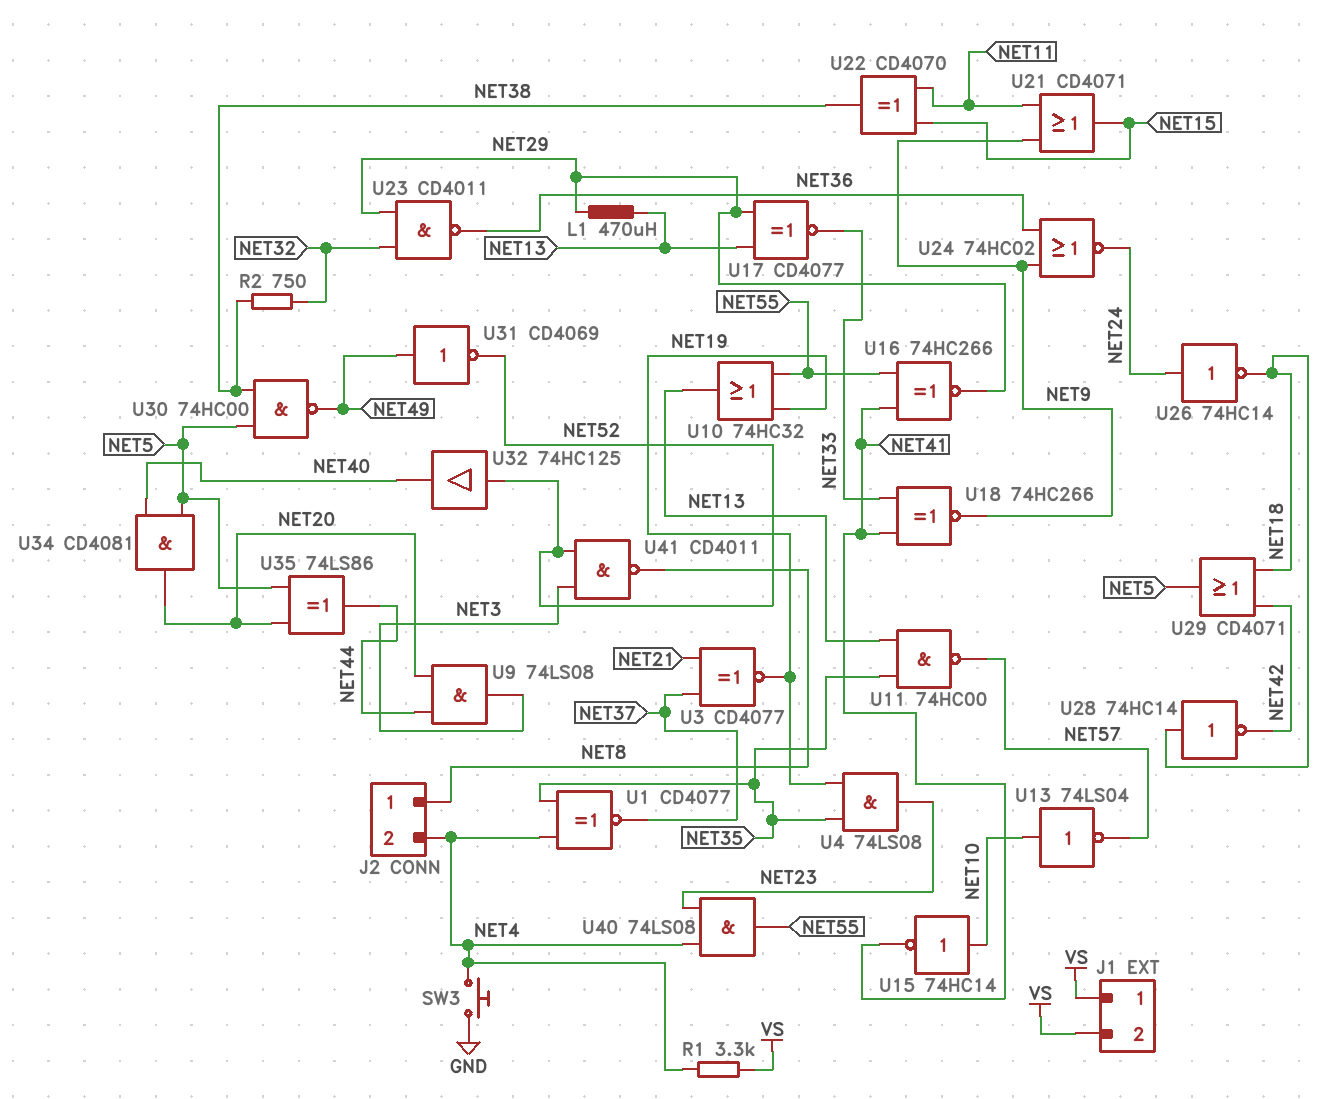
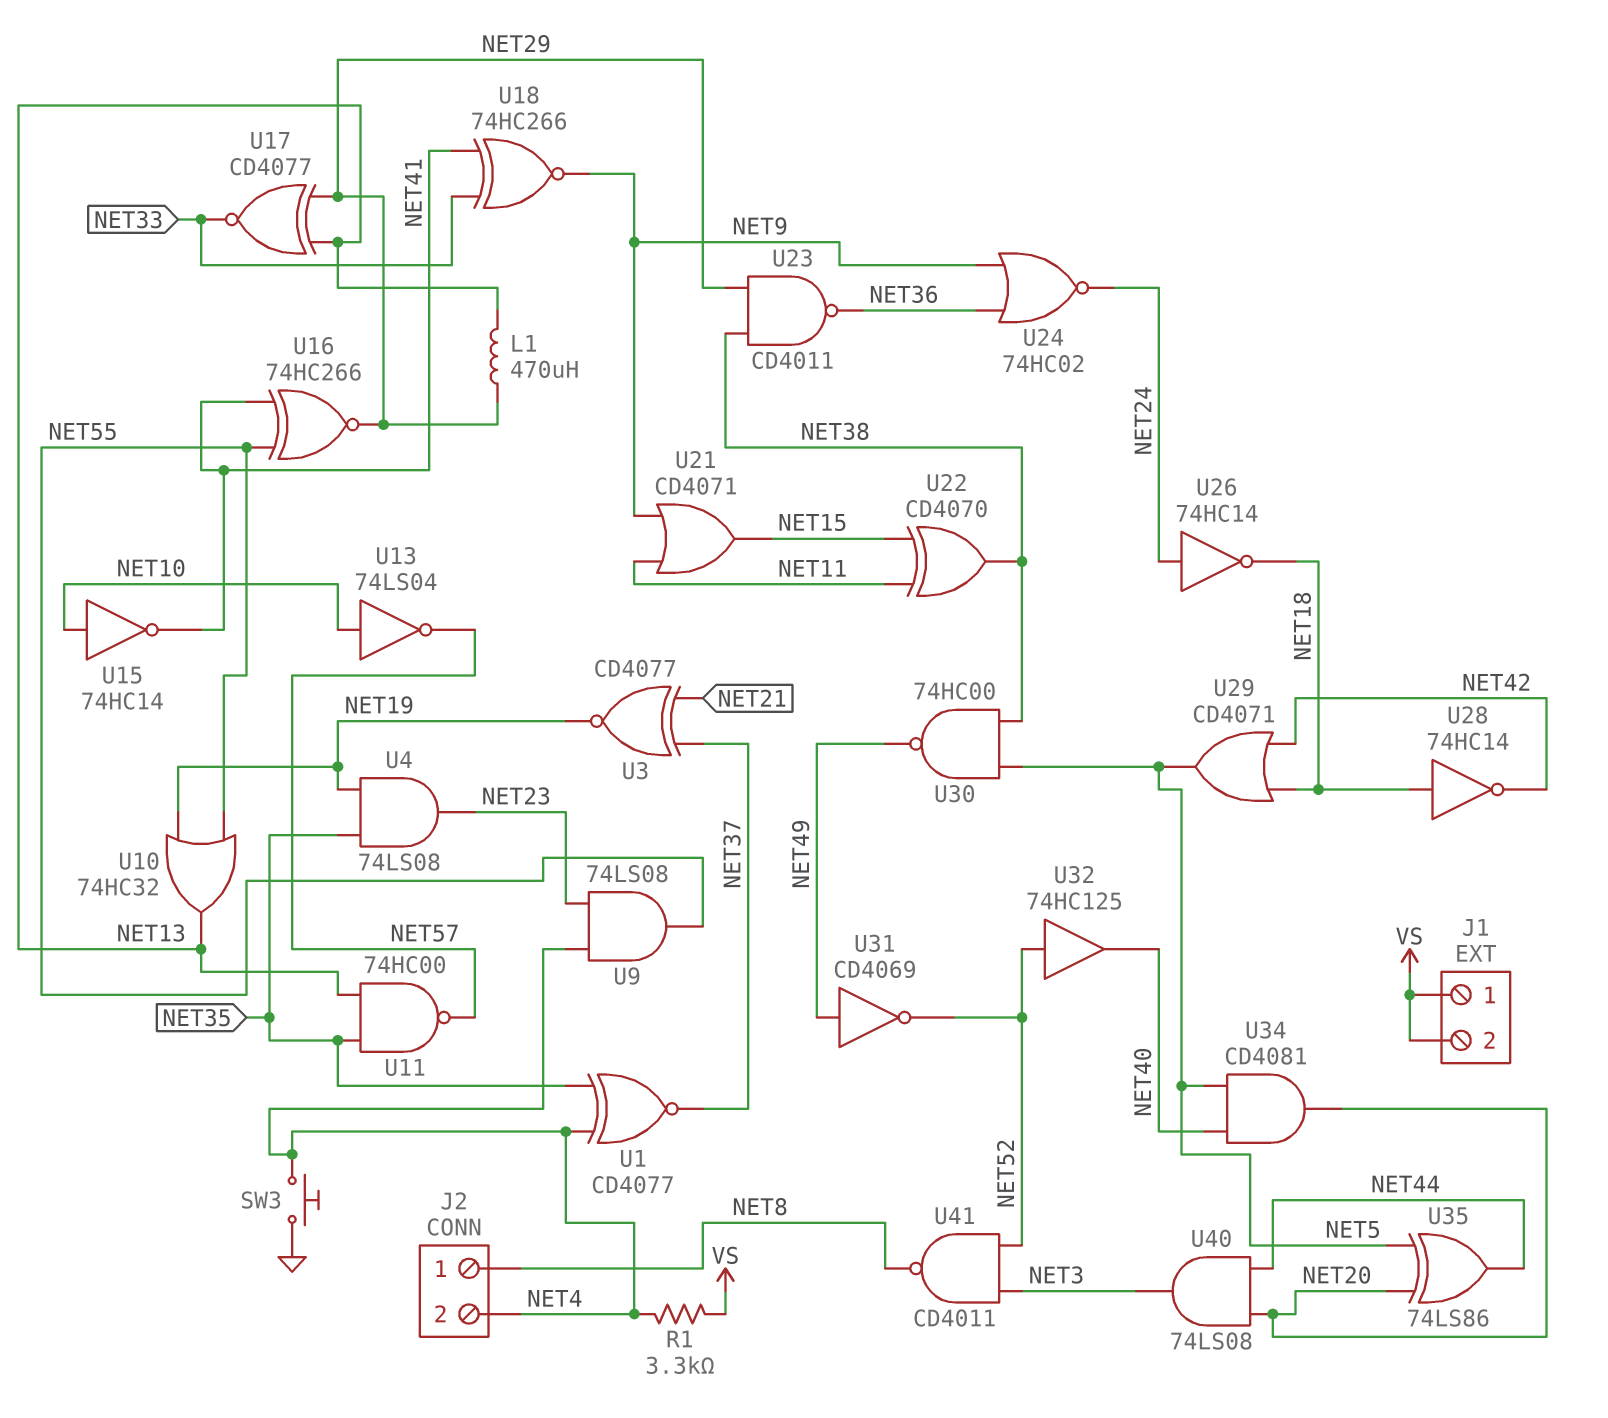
R2: 750 (NET32, NET38) -> none
U9: AND 74LS08 (in NET20, in NET44, out NET3) -> AND 74LS08 (in NET4, in NET23, out NET55)
U23: NAND CD4011 (in NET29, in NET32, out NET36) -> NAND CD4011 (in NET29, in NET38, out NET36)
U40: AND 74LS08 (in NET4, in NET23, out NET55) -> AND 74LS08 (in NET20, in NET44, out NET3)

